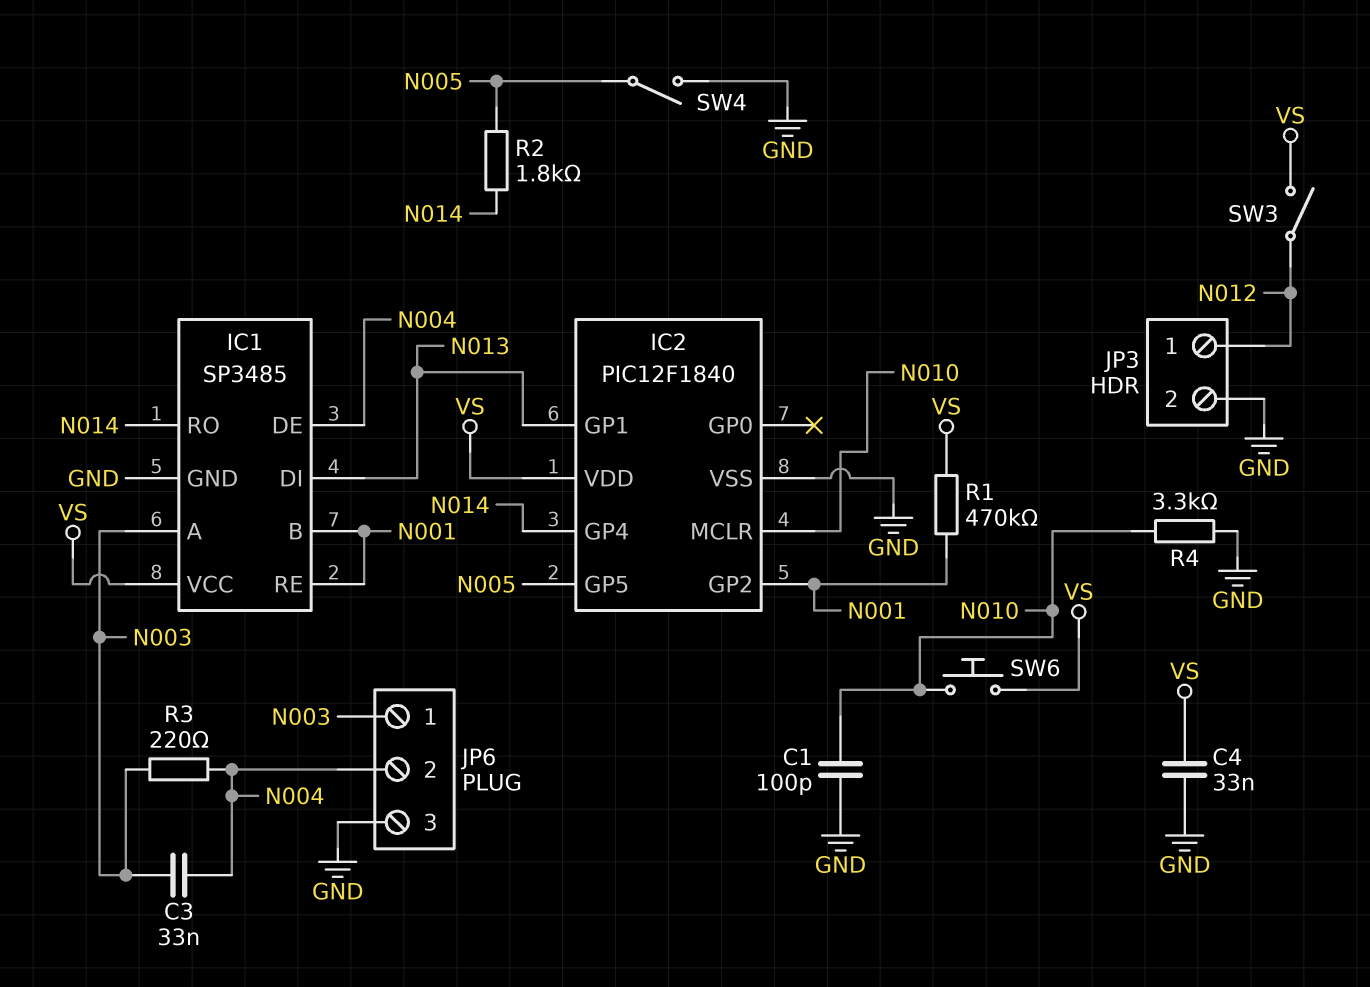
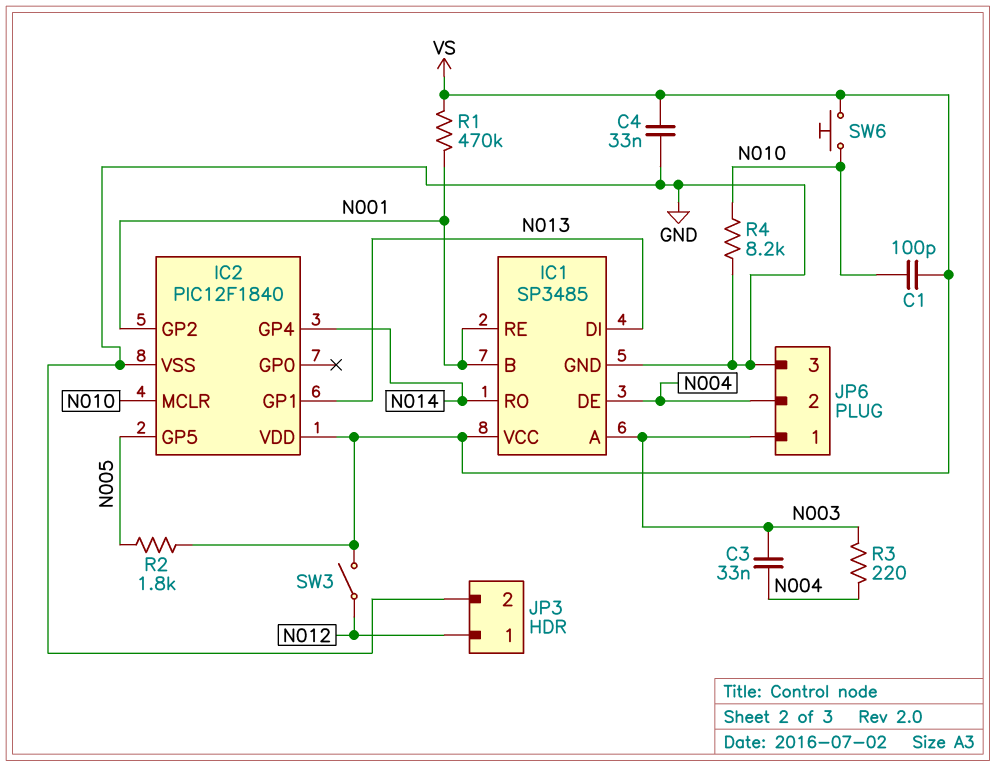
C1: 100pF (GND, N010) -> 100pF (N010, VS)
R2: 1.8k (N005, N014) -> 1.8k (N005, VS)
R4: 3.3k (GND, N010) -> 8.2k (GND, N010)
SW4: switch (GND, N005) -> none

